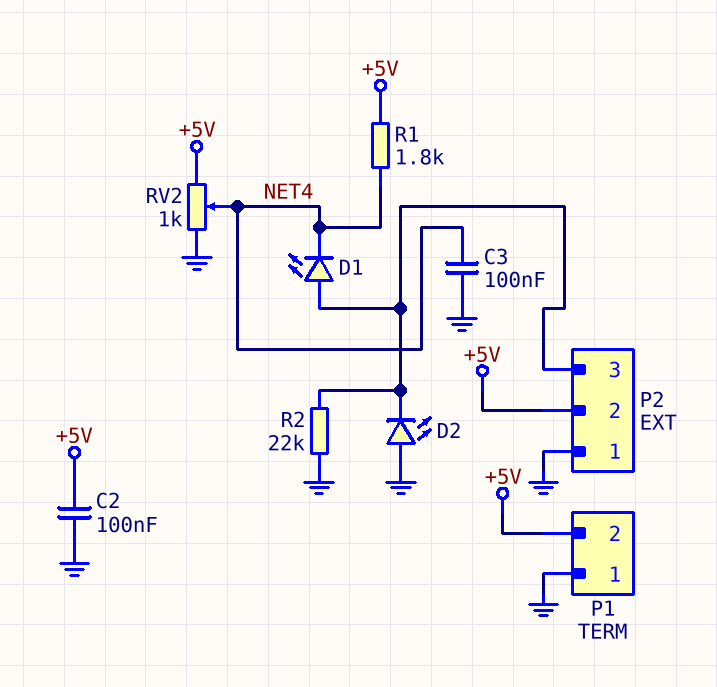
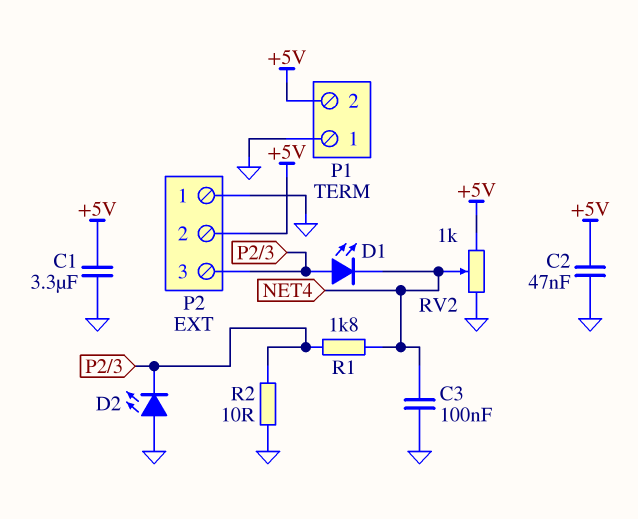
C1: none -> 3.3uF (+5V, GND)
C2: 100nF (+5V, GND) -> 47nF (+5V, GND)
R1: 1.8k (+5V, NET4) -> 1.8k (NET4, P2/3)
R2: 22k (GND, P2/3) -> 10 (GND, P2/3)

